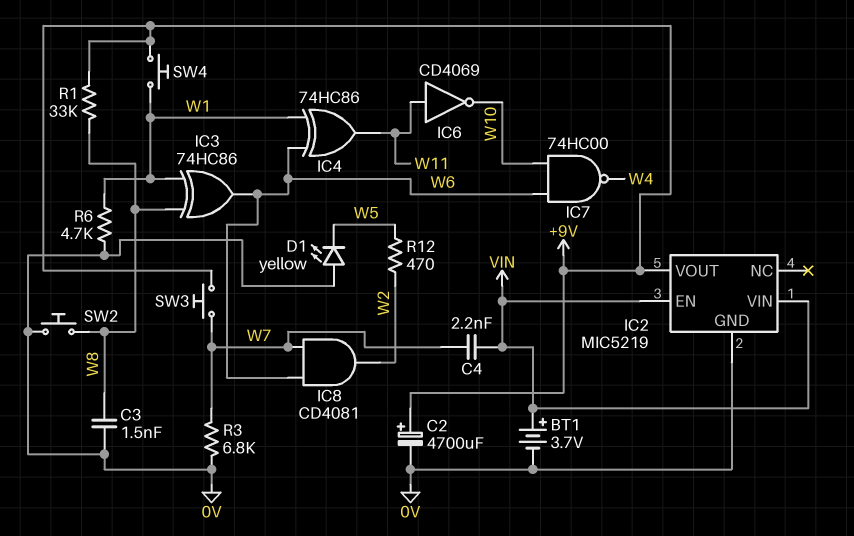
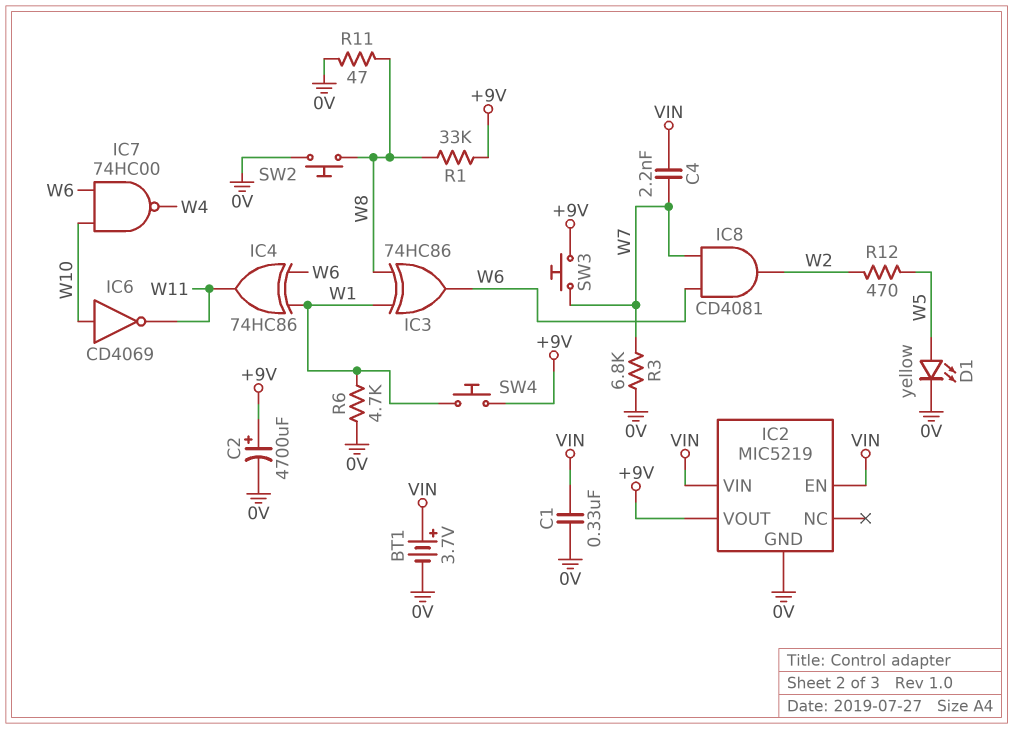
C1: none -> 330nF (0V, VIN)
C3: 1.5nF (0V, W8) -> none
D1: LED yellow (A 0V, K W5) -> LED yellow (A W5, K 0V)
IC6: NOT CD4069 (in W11, out W10) -> NOT CD4069 (in W10, out W11)
R11: none -> 47 (0V, W8)

